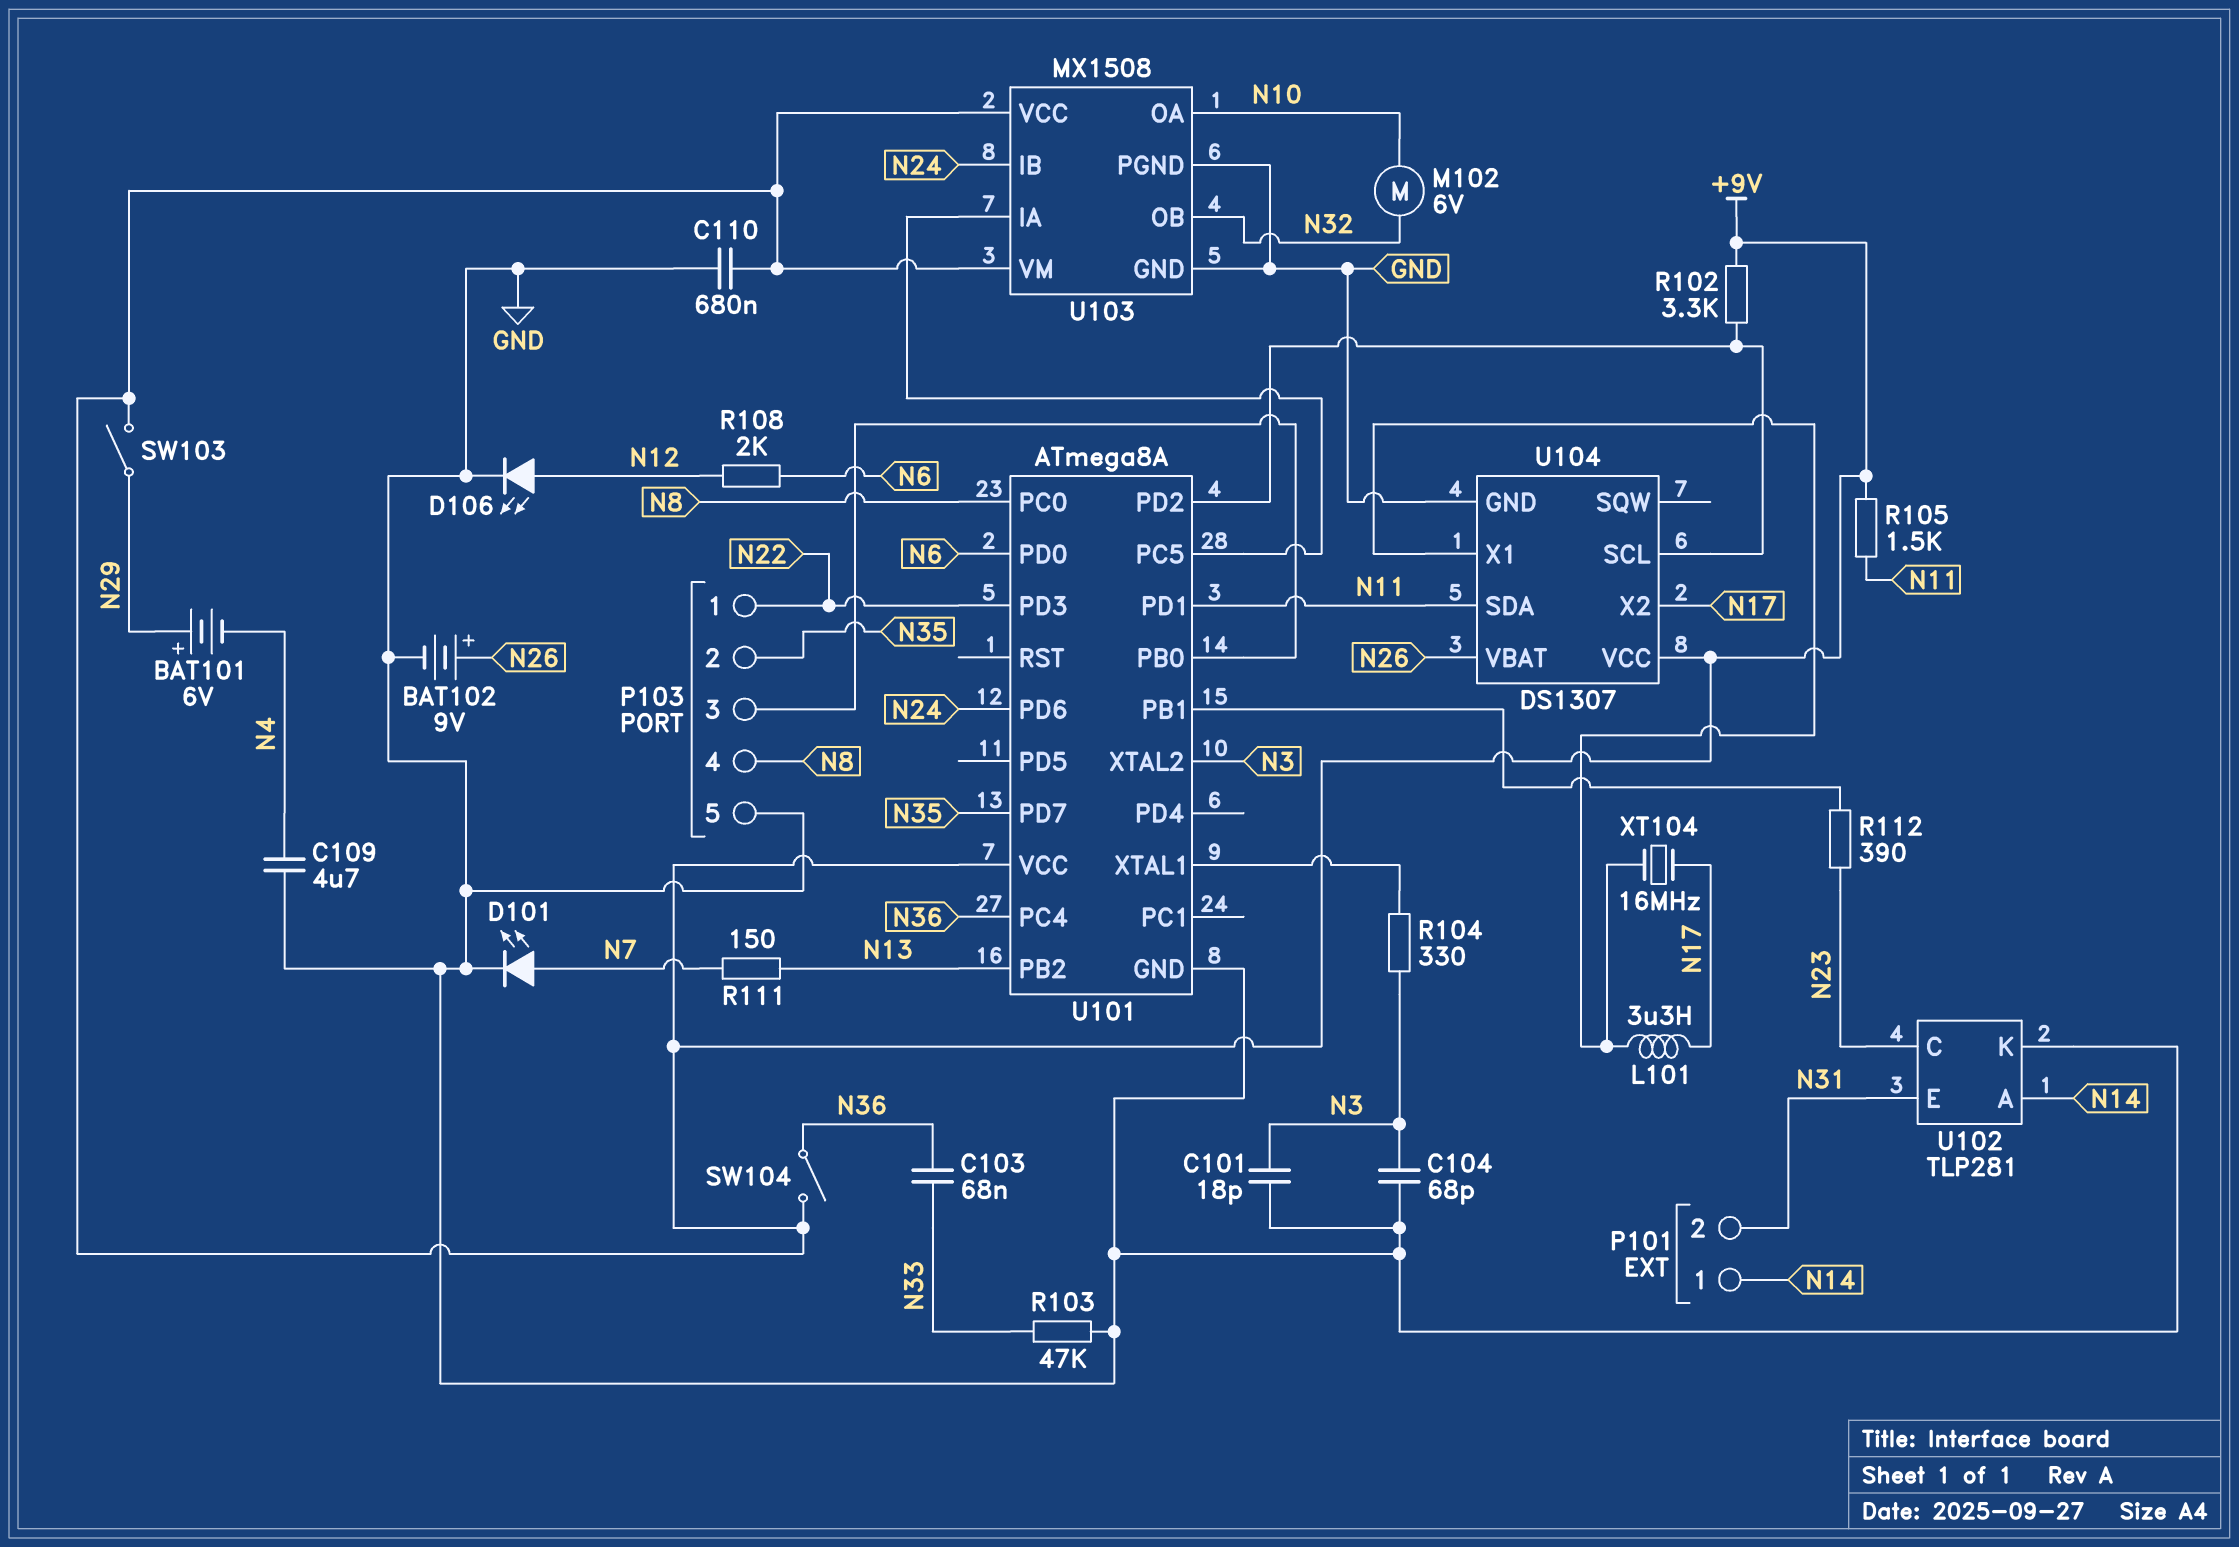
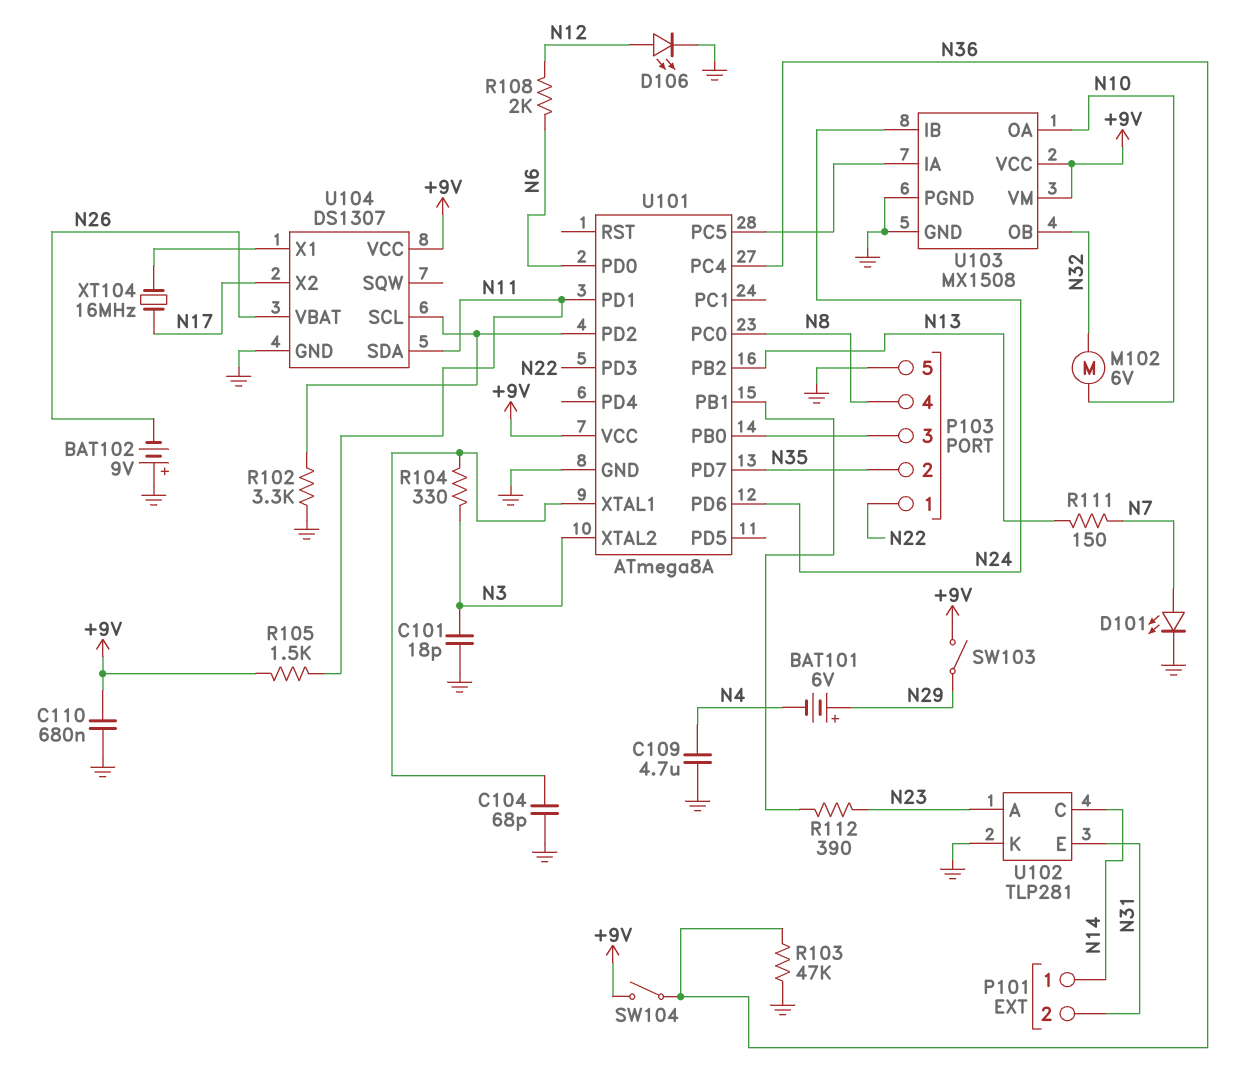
BAT102: 9V (plus N26, minus GND) -> 9V (plus GND, minus N26)
C103: 68nF (N33, N36) -> none
C104: 68pF (GND, N3) -> 68pF (GND, U101/XTAL1)
L101: 3.3uH (N17, U104/X1) -> none
R102: 3.3k (+9V, U101/PD2) -> 3.3k (GND, U101/PD2)
R103: 47k (GND, N33) -> 47k (GND, N36)
U102 pin A: N14 -> N23
U102 pin C: N23 -> N14

